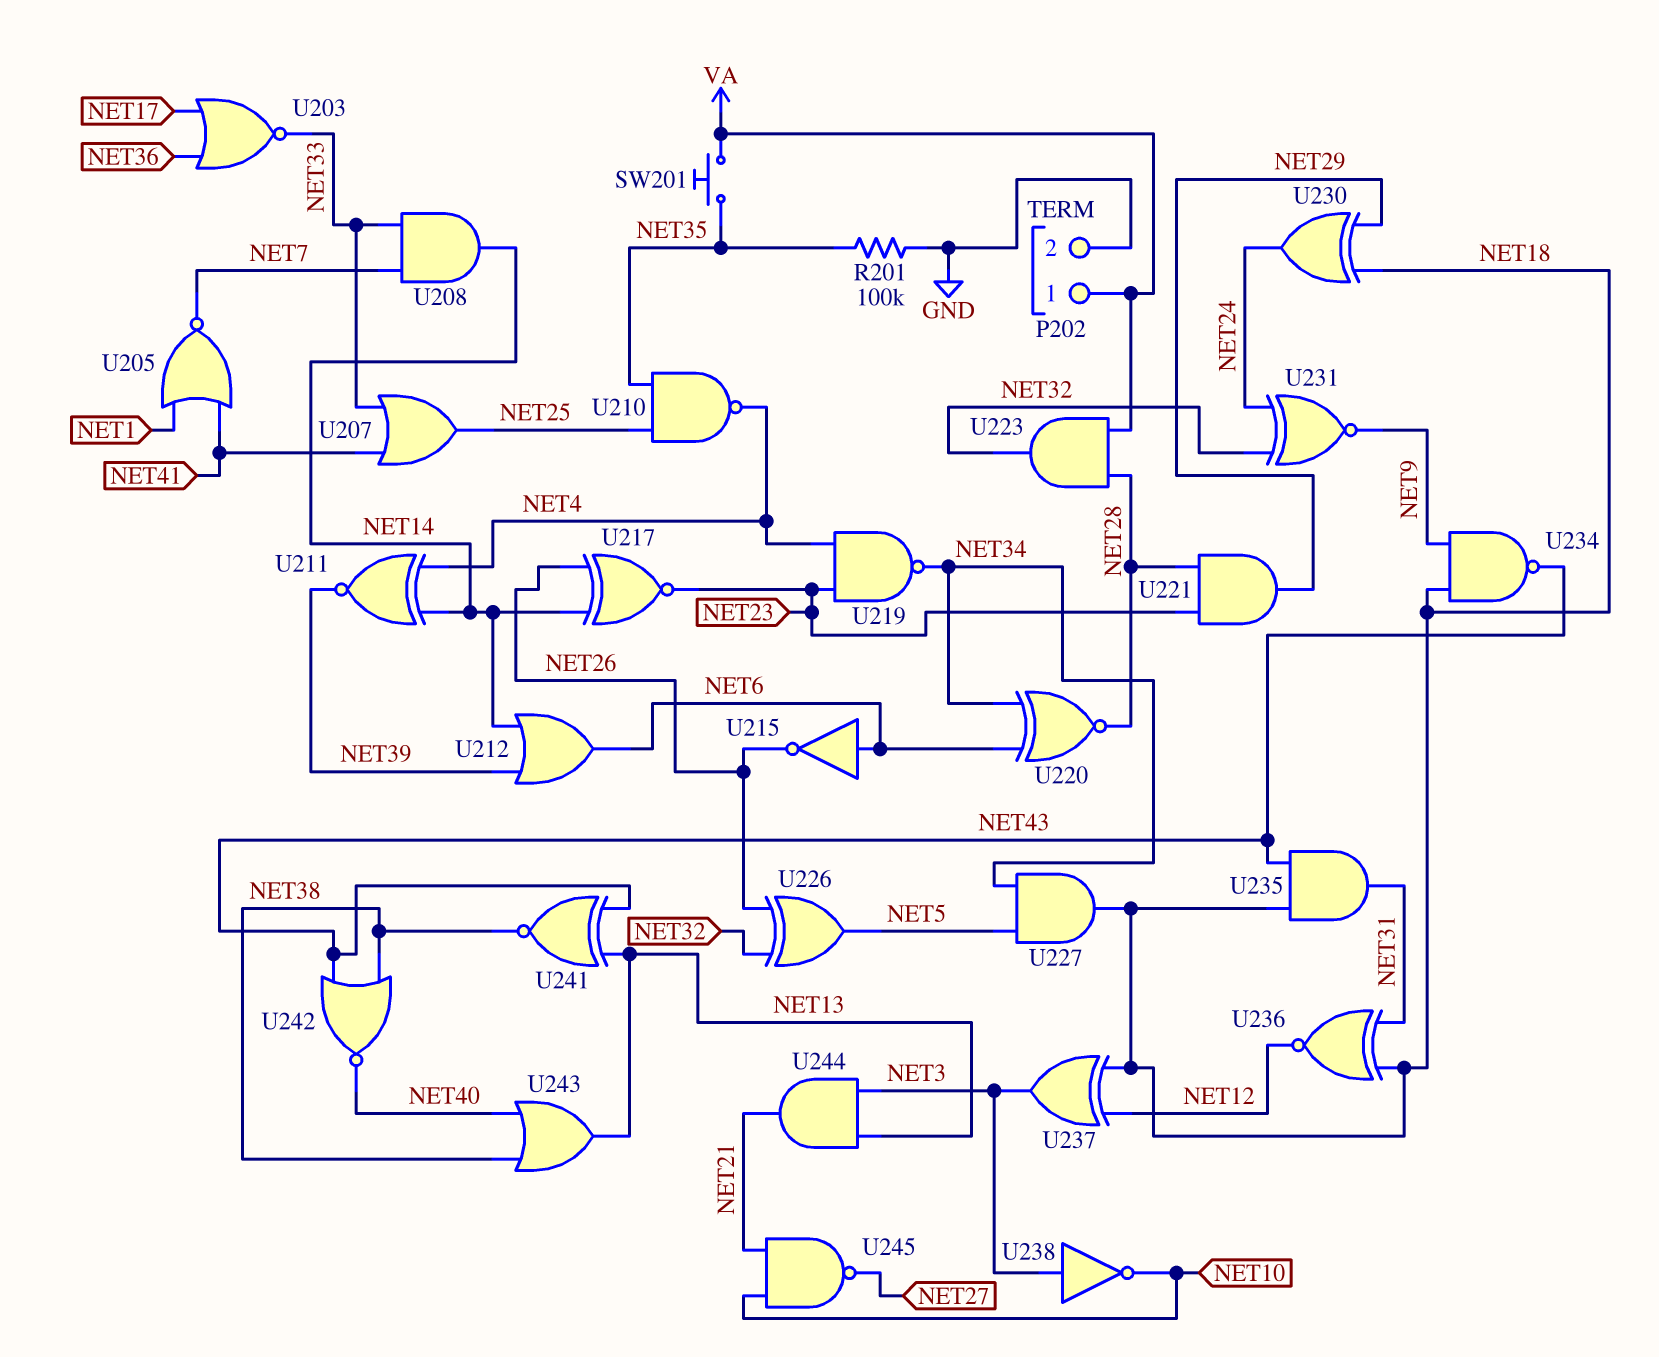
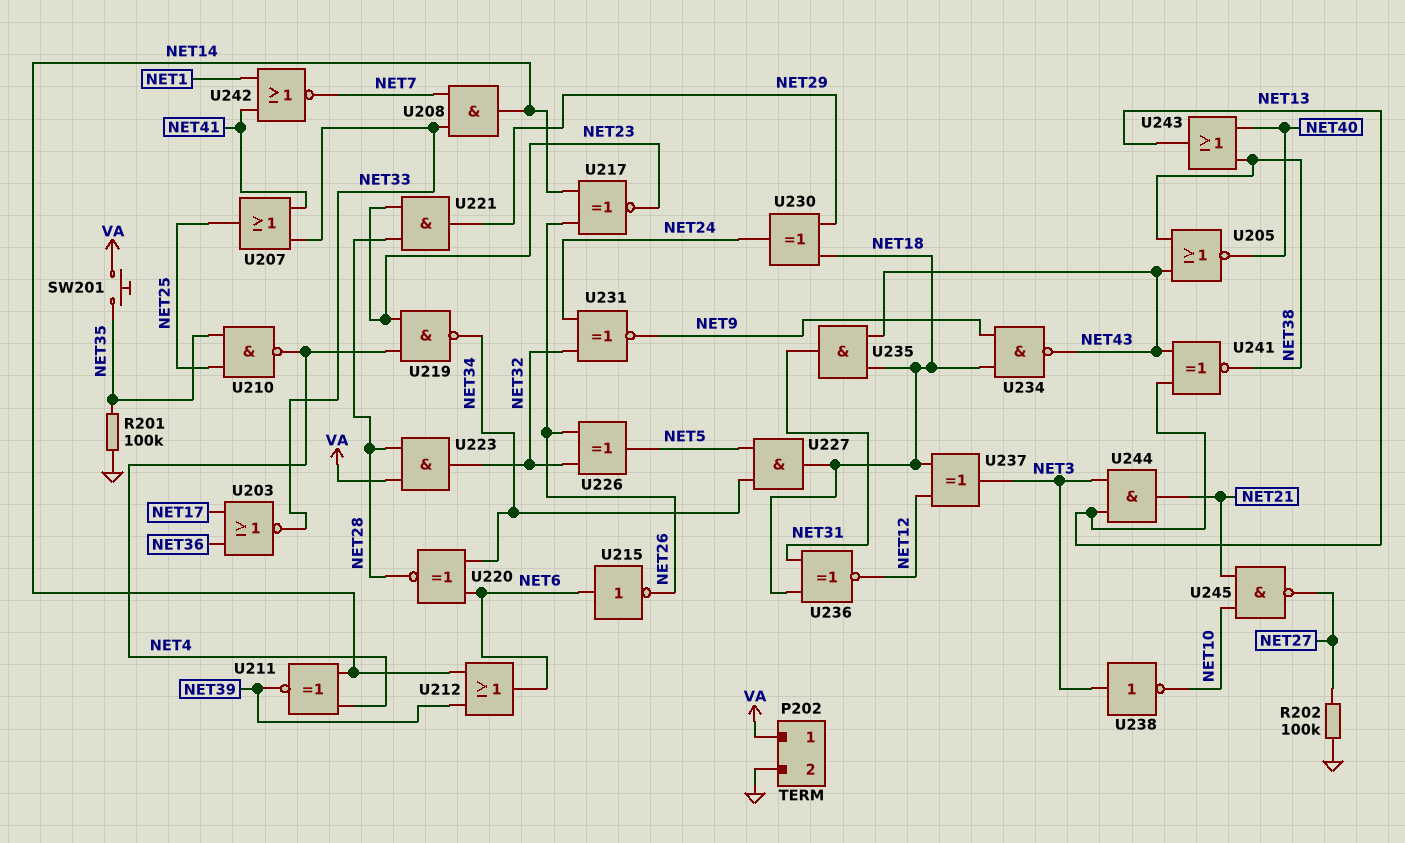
R202: none -> 100k (GND, NET27)
U205: NOR (in NET1, in NET41, out NET7) -> NOR (in NET38, in NET43, out NET40)
U242: NOR (in NET38, in NET43, out NET40) -> NOR (in NET1, in NET41, out NET7)

